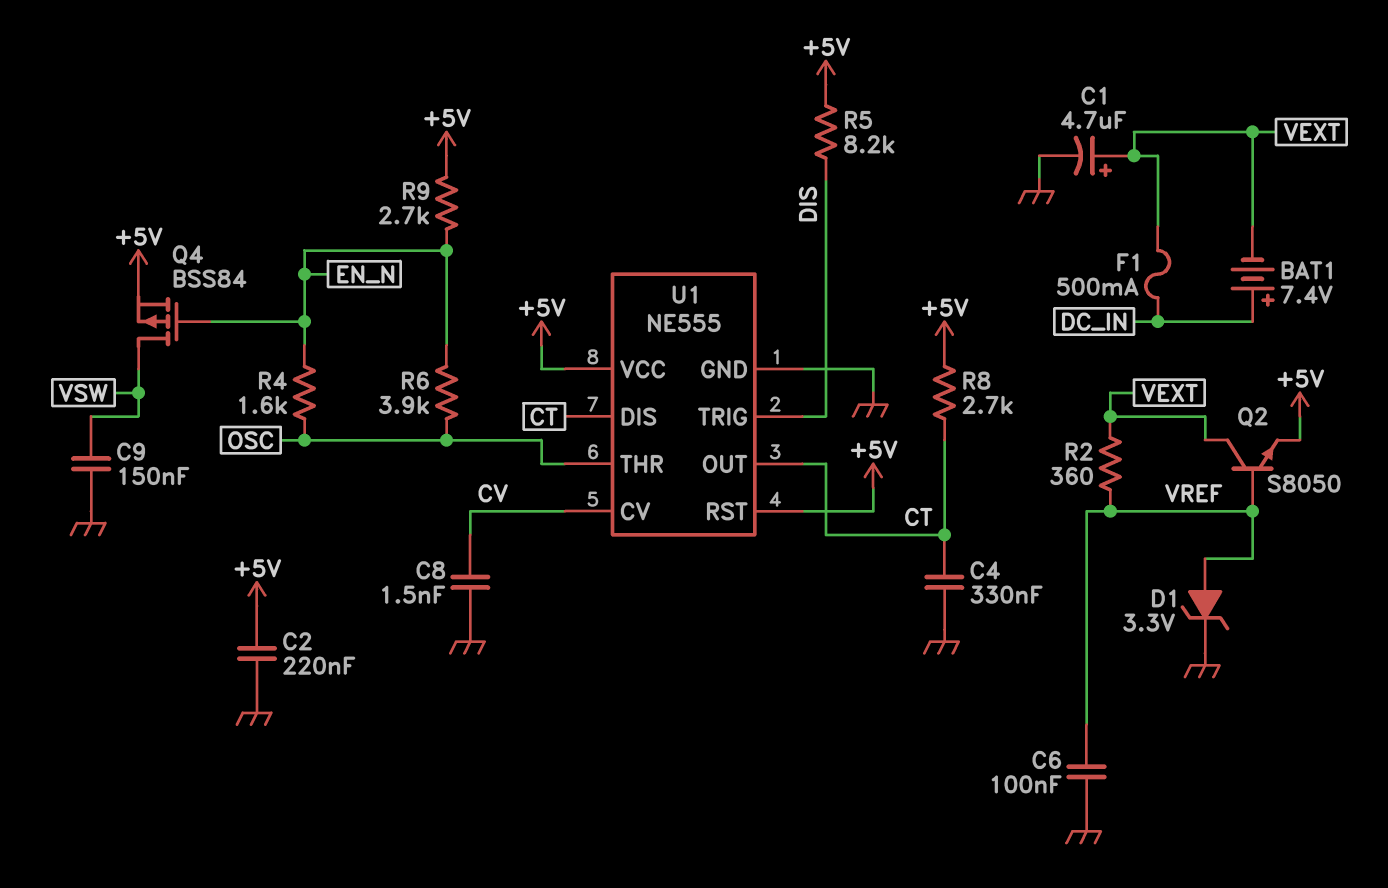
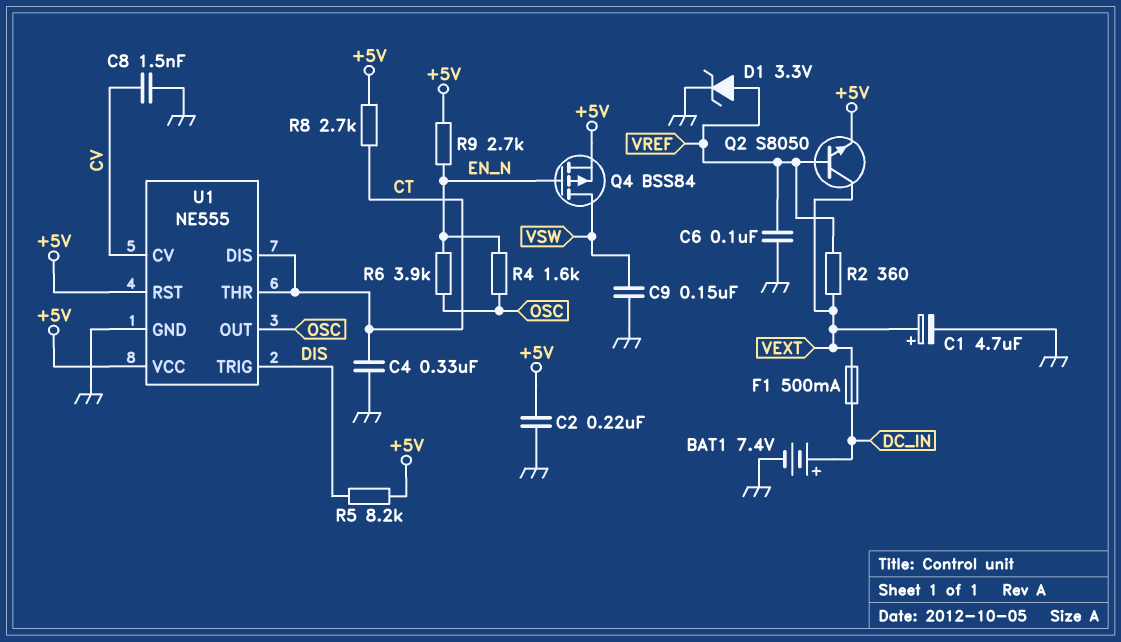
BAT1: 7.4V (plus DC_IN, minus VEXT) -> 7.4V (plus DC_IN, minus GND)
U1 pin OUT: CT -> OSC
U1 pin THR: OSC -> CT

